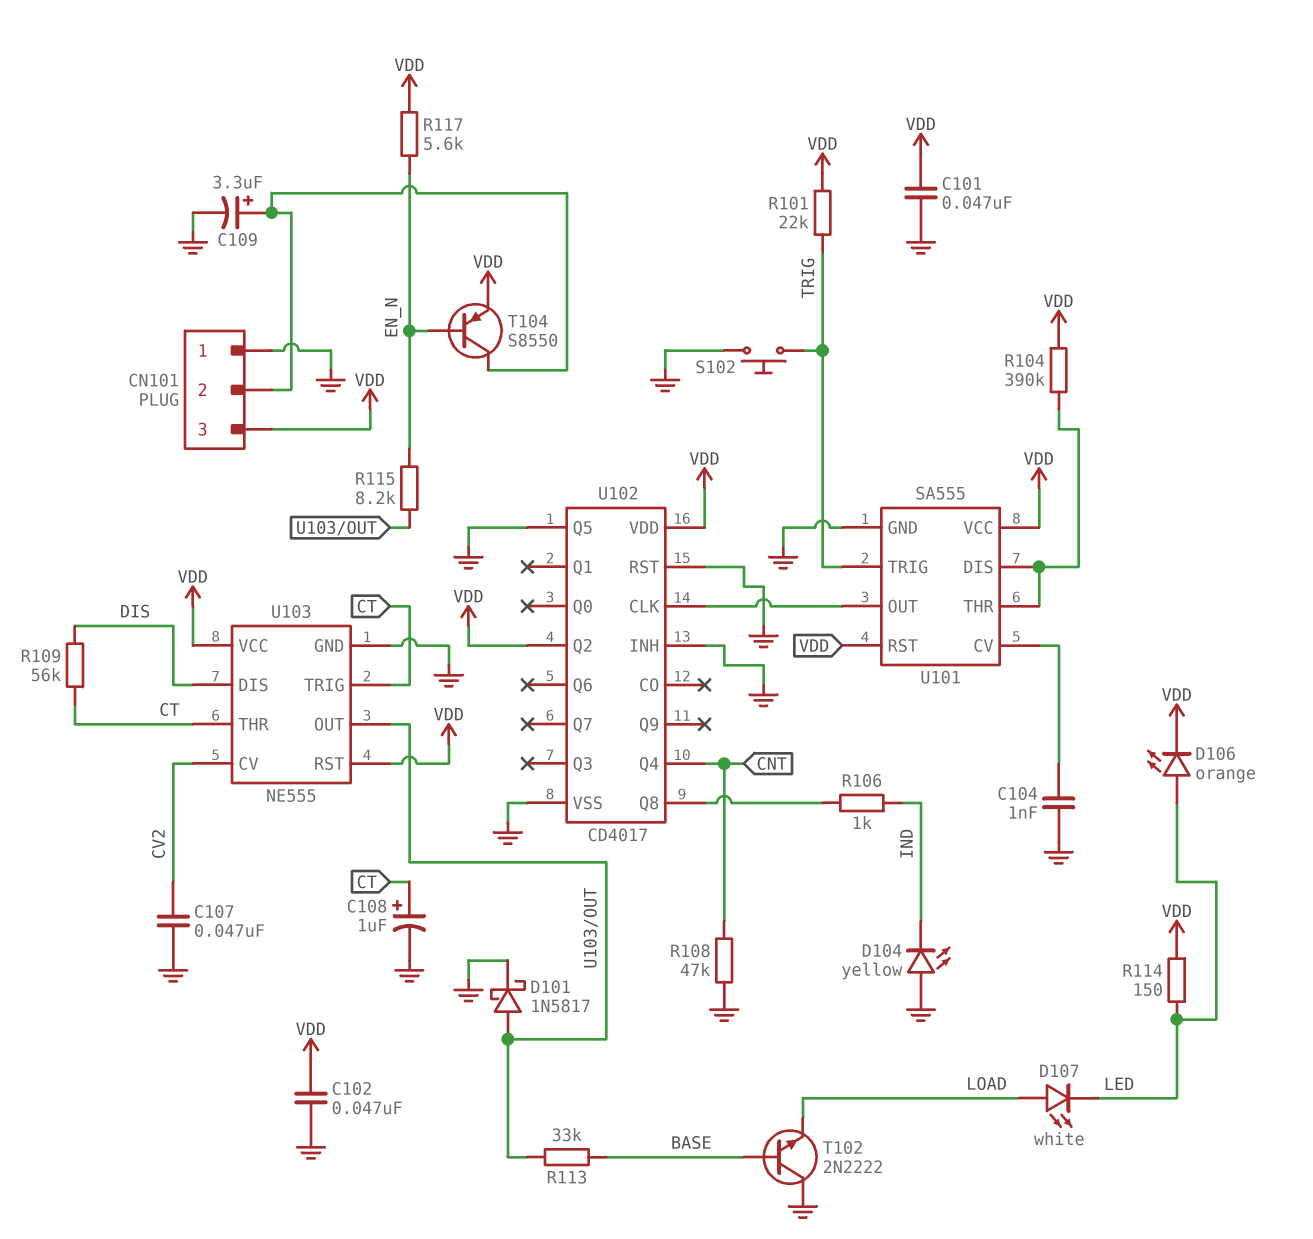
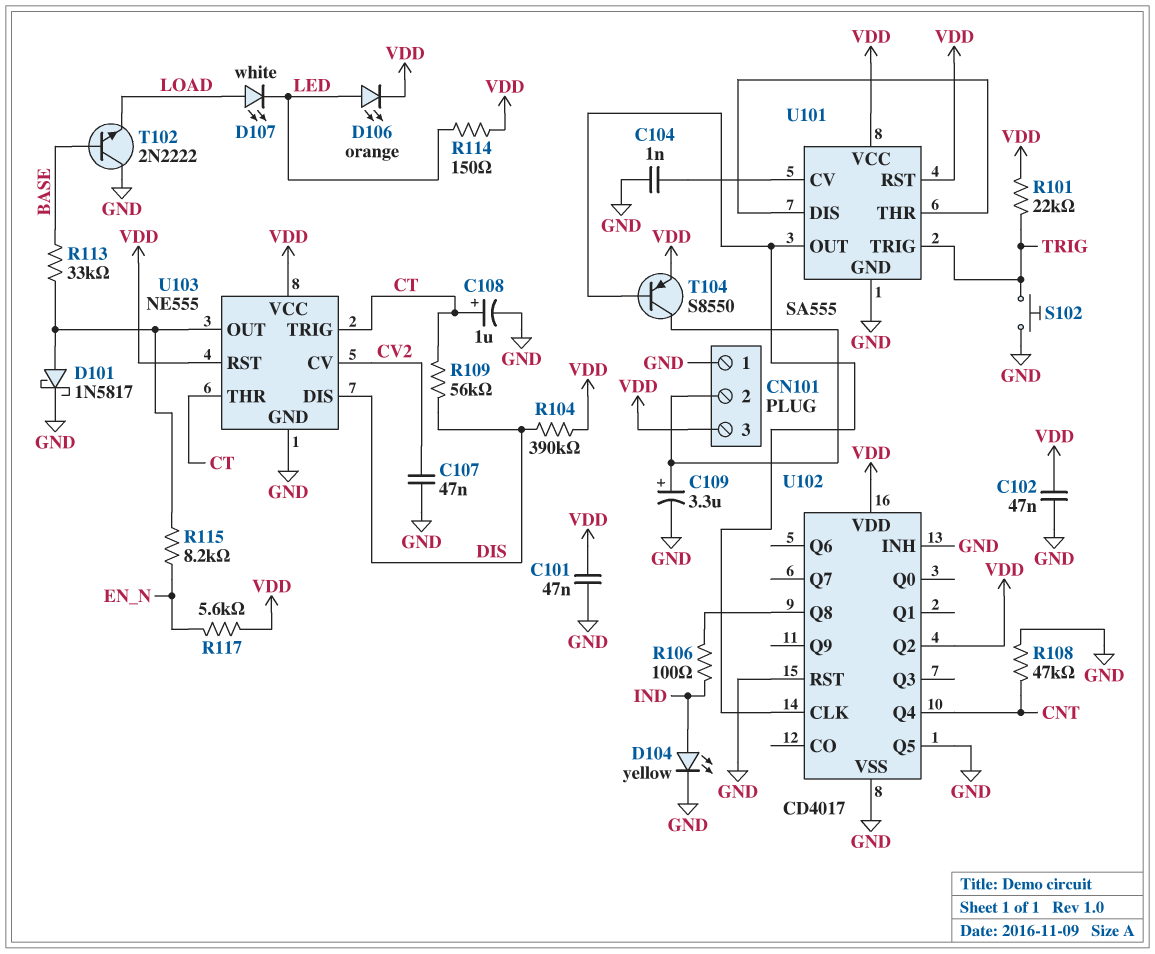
D104: LED yellow (A GND, K IND) -> LED yellow (A IND, K GND)
R104: 390k (U101/DIS, VDD) -> 390k (DIS, VDD)
R106: 1k (IND, U102/Q8) -> 100 (IND, U102/Q8)
T104: PNP S8550 (B EN_N, C CN101/2, E VDD) -> PNP S8550 (B U101/OUT, C CN101/2, E VDD)

